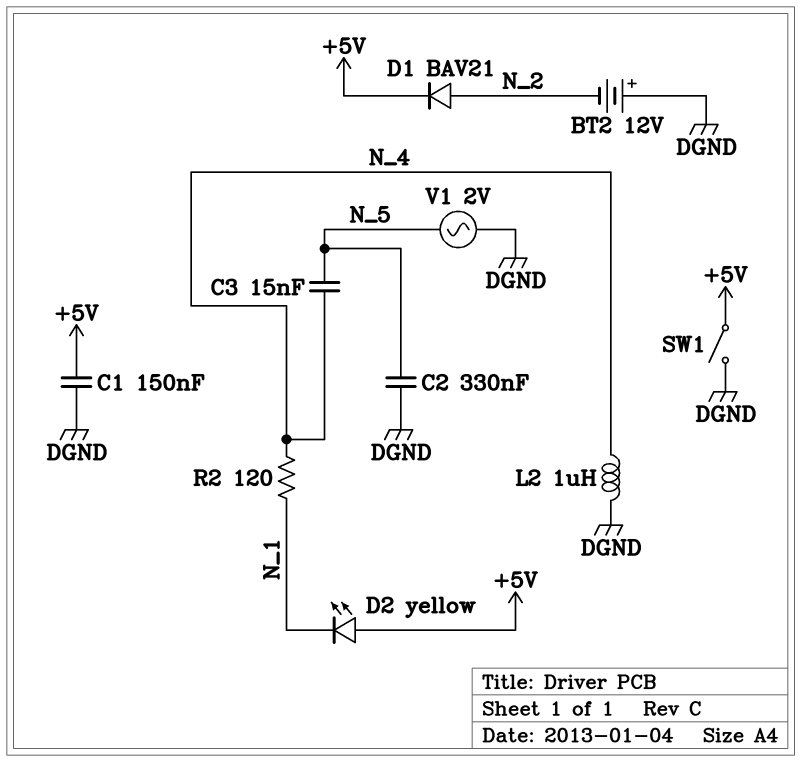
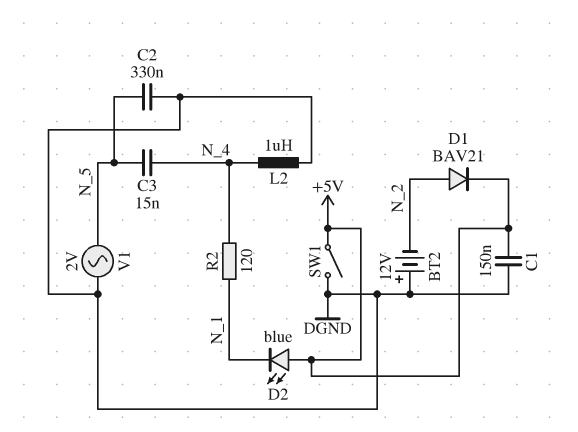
D2: LED yellow (A +5V, K N_1) -> LED blue (A +5V, K N_1)

